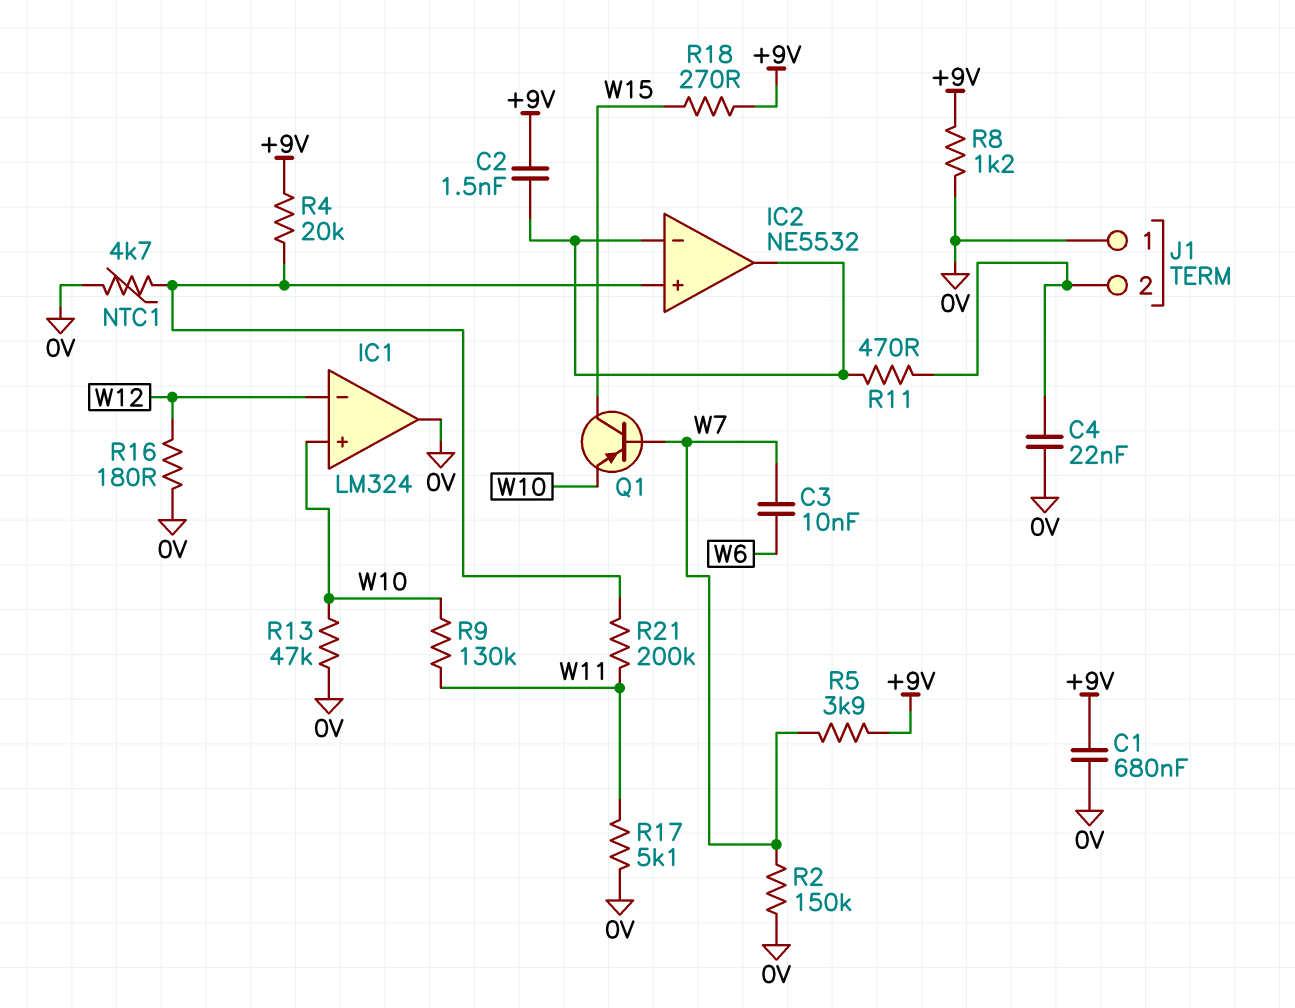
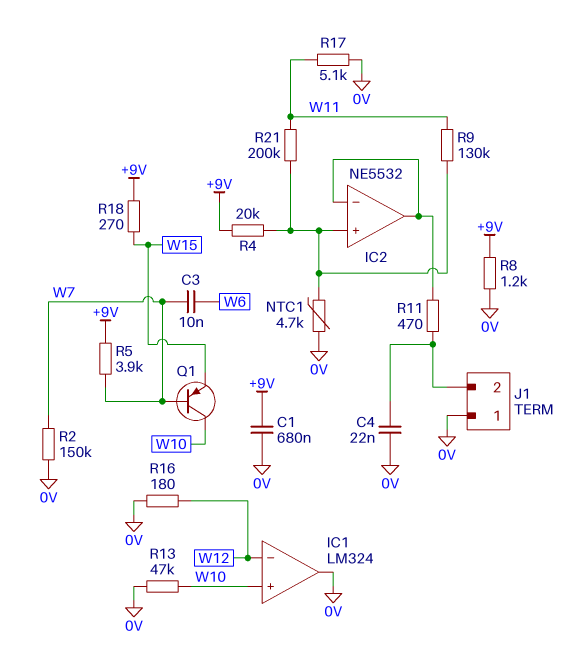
C2: 1.5nF (+9V, IC2/in-) -> none
Q1: PNP (B W7, C W15, E W10) -> PNP (B W7, C W10, E W15)
R9: 130k (W10, W11) -> 130k (IC2/in+, W11)

